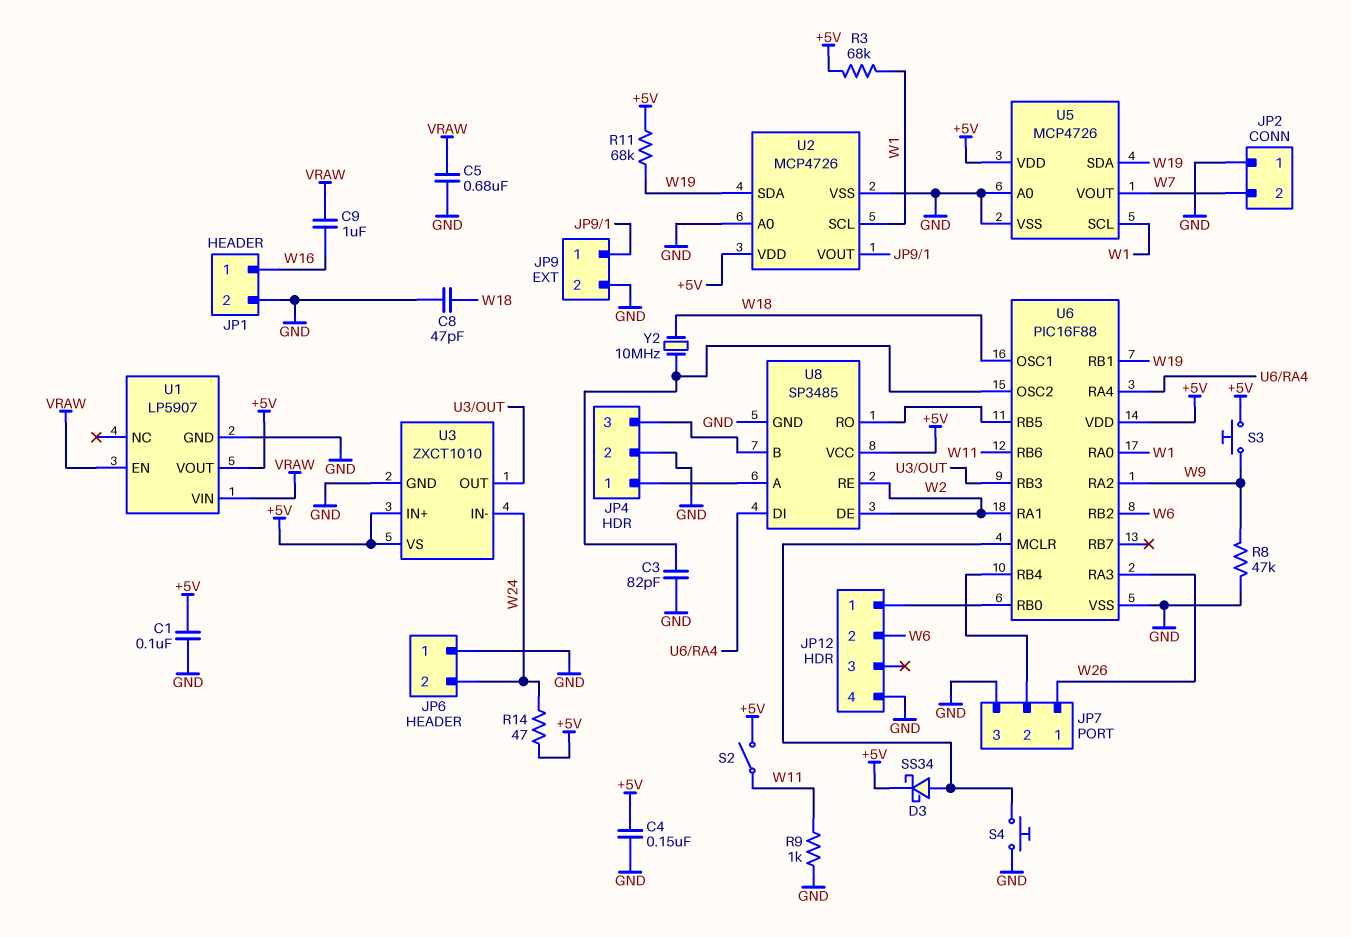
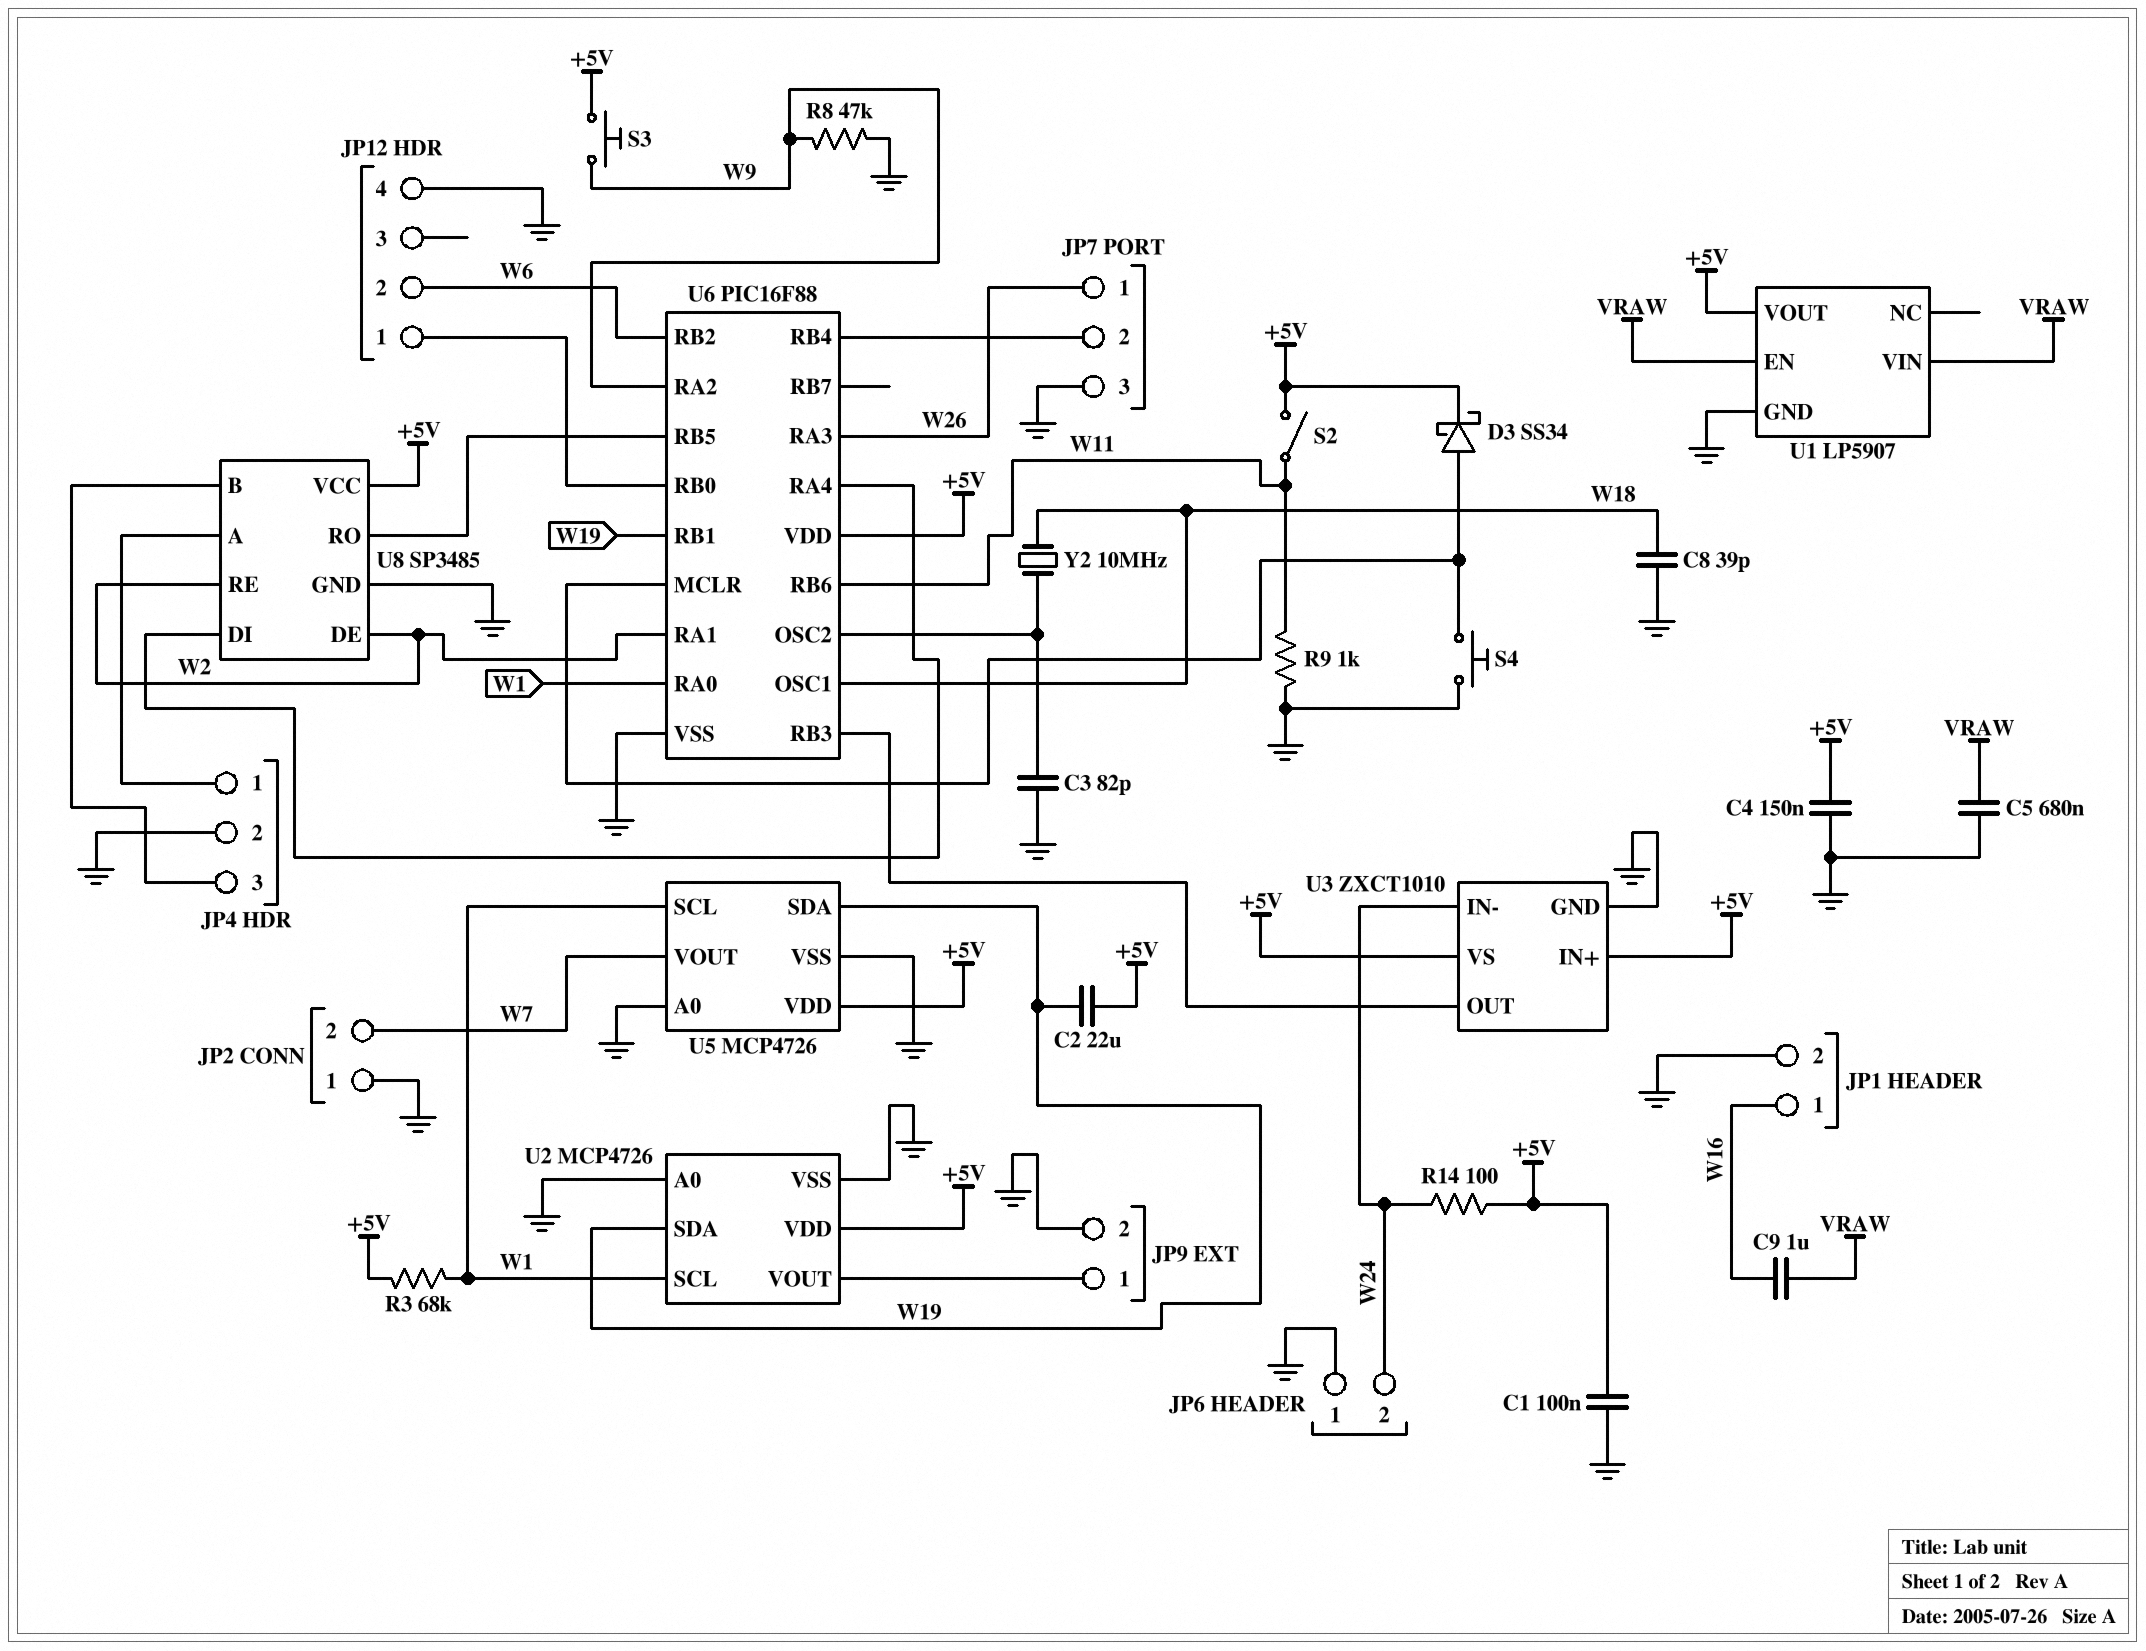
C2: none -> 22uF (+5V, W19)
C8: 47pF (GND, W18) -> 39pF (GND, W18)
R11: 68k (+5V, W19) -> none
R14: 47 (+5V, W24) -> 100 (+5V, W24)

